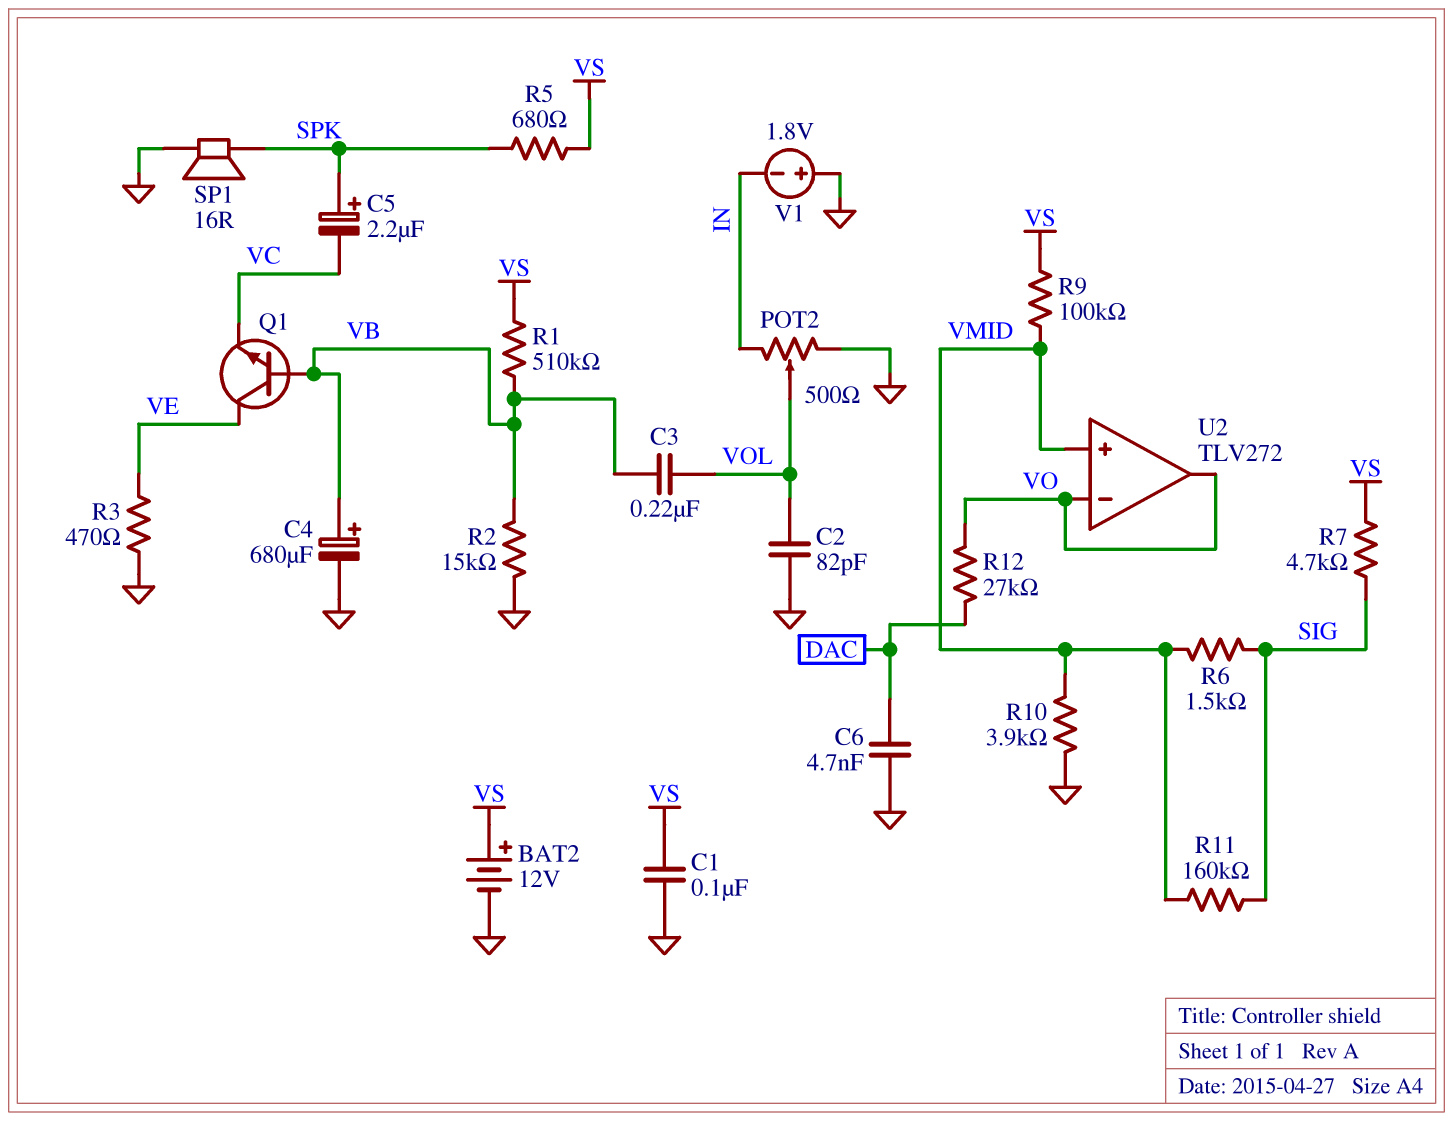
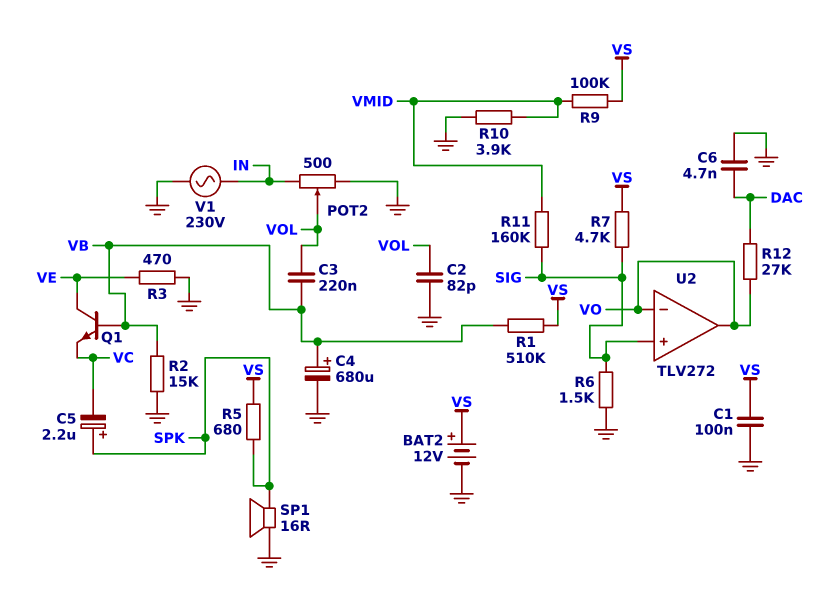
R6: 1.5k (SIG, VMID) -> 1.5k (GND, SIG)
U2 pin in+: VMID -> SIG
V1: 1.8V (plus GND, minus IN) -> AC 230V (GND, IN)

